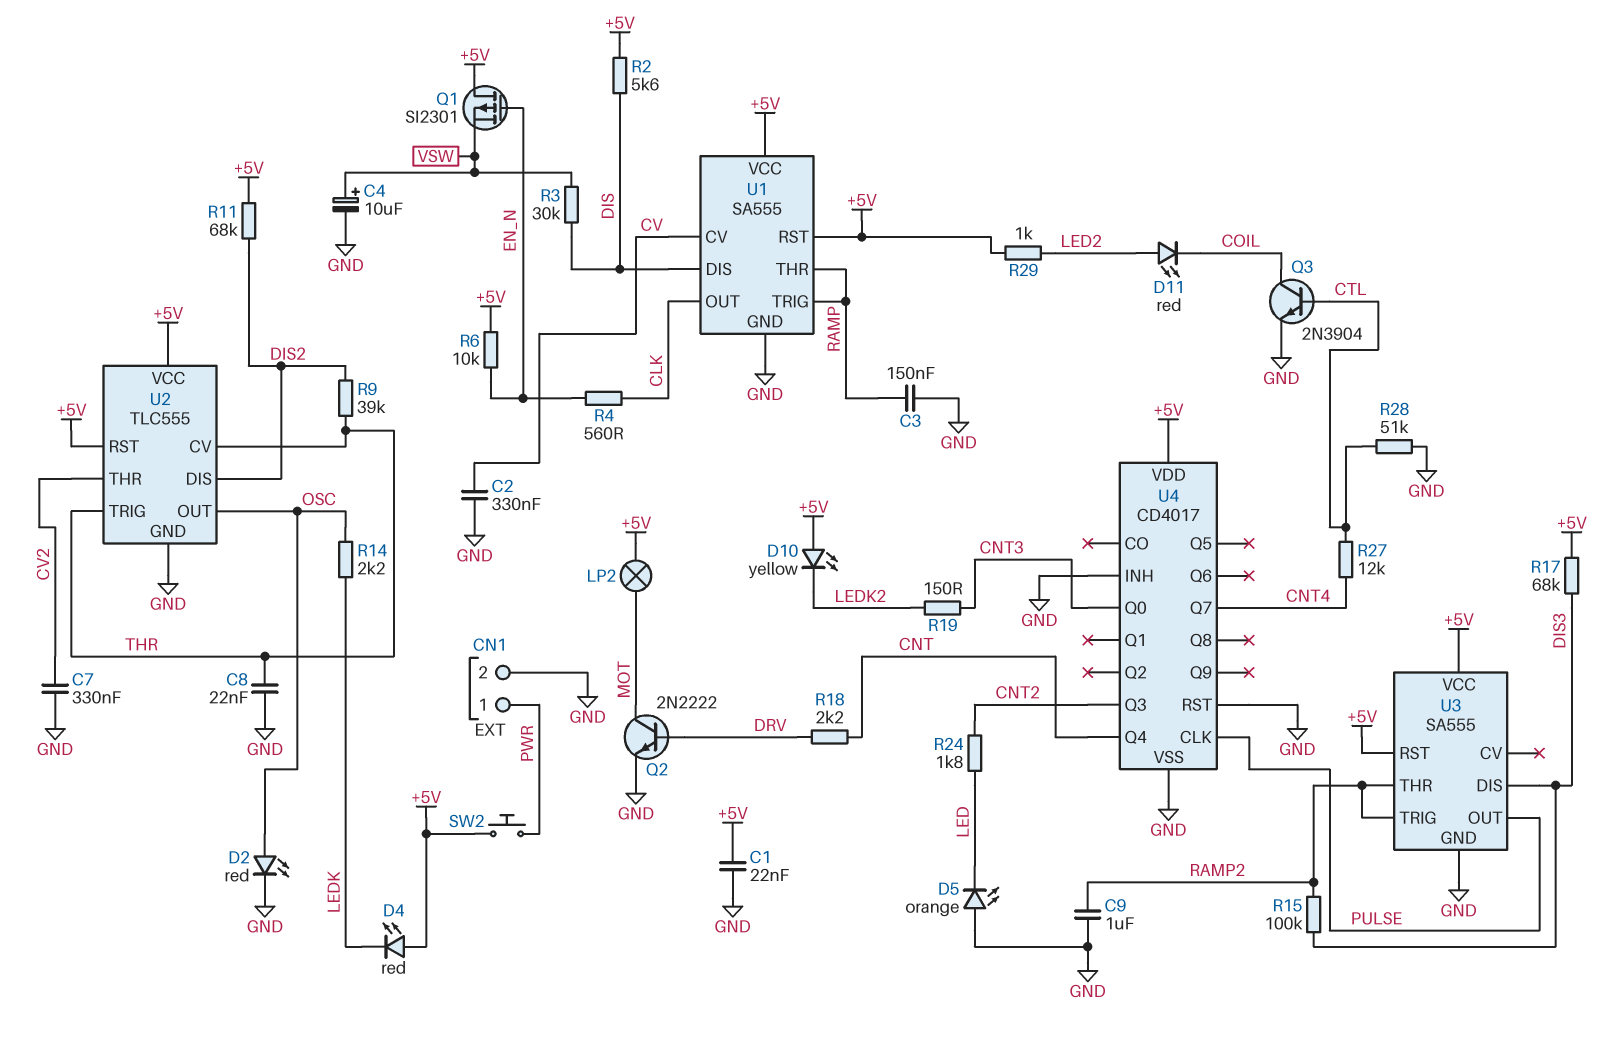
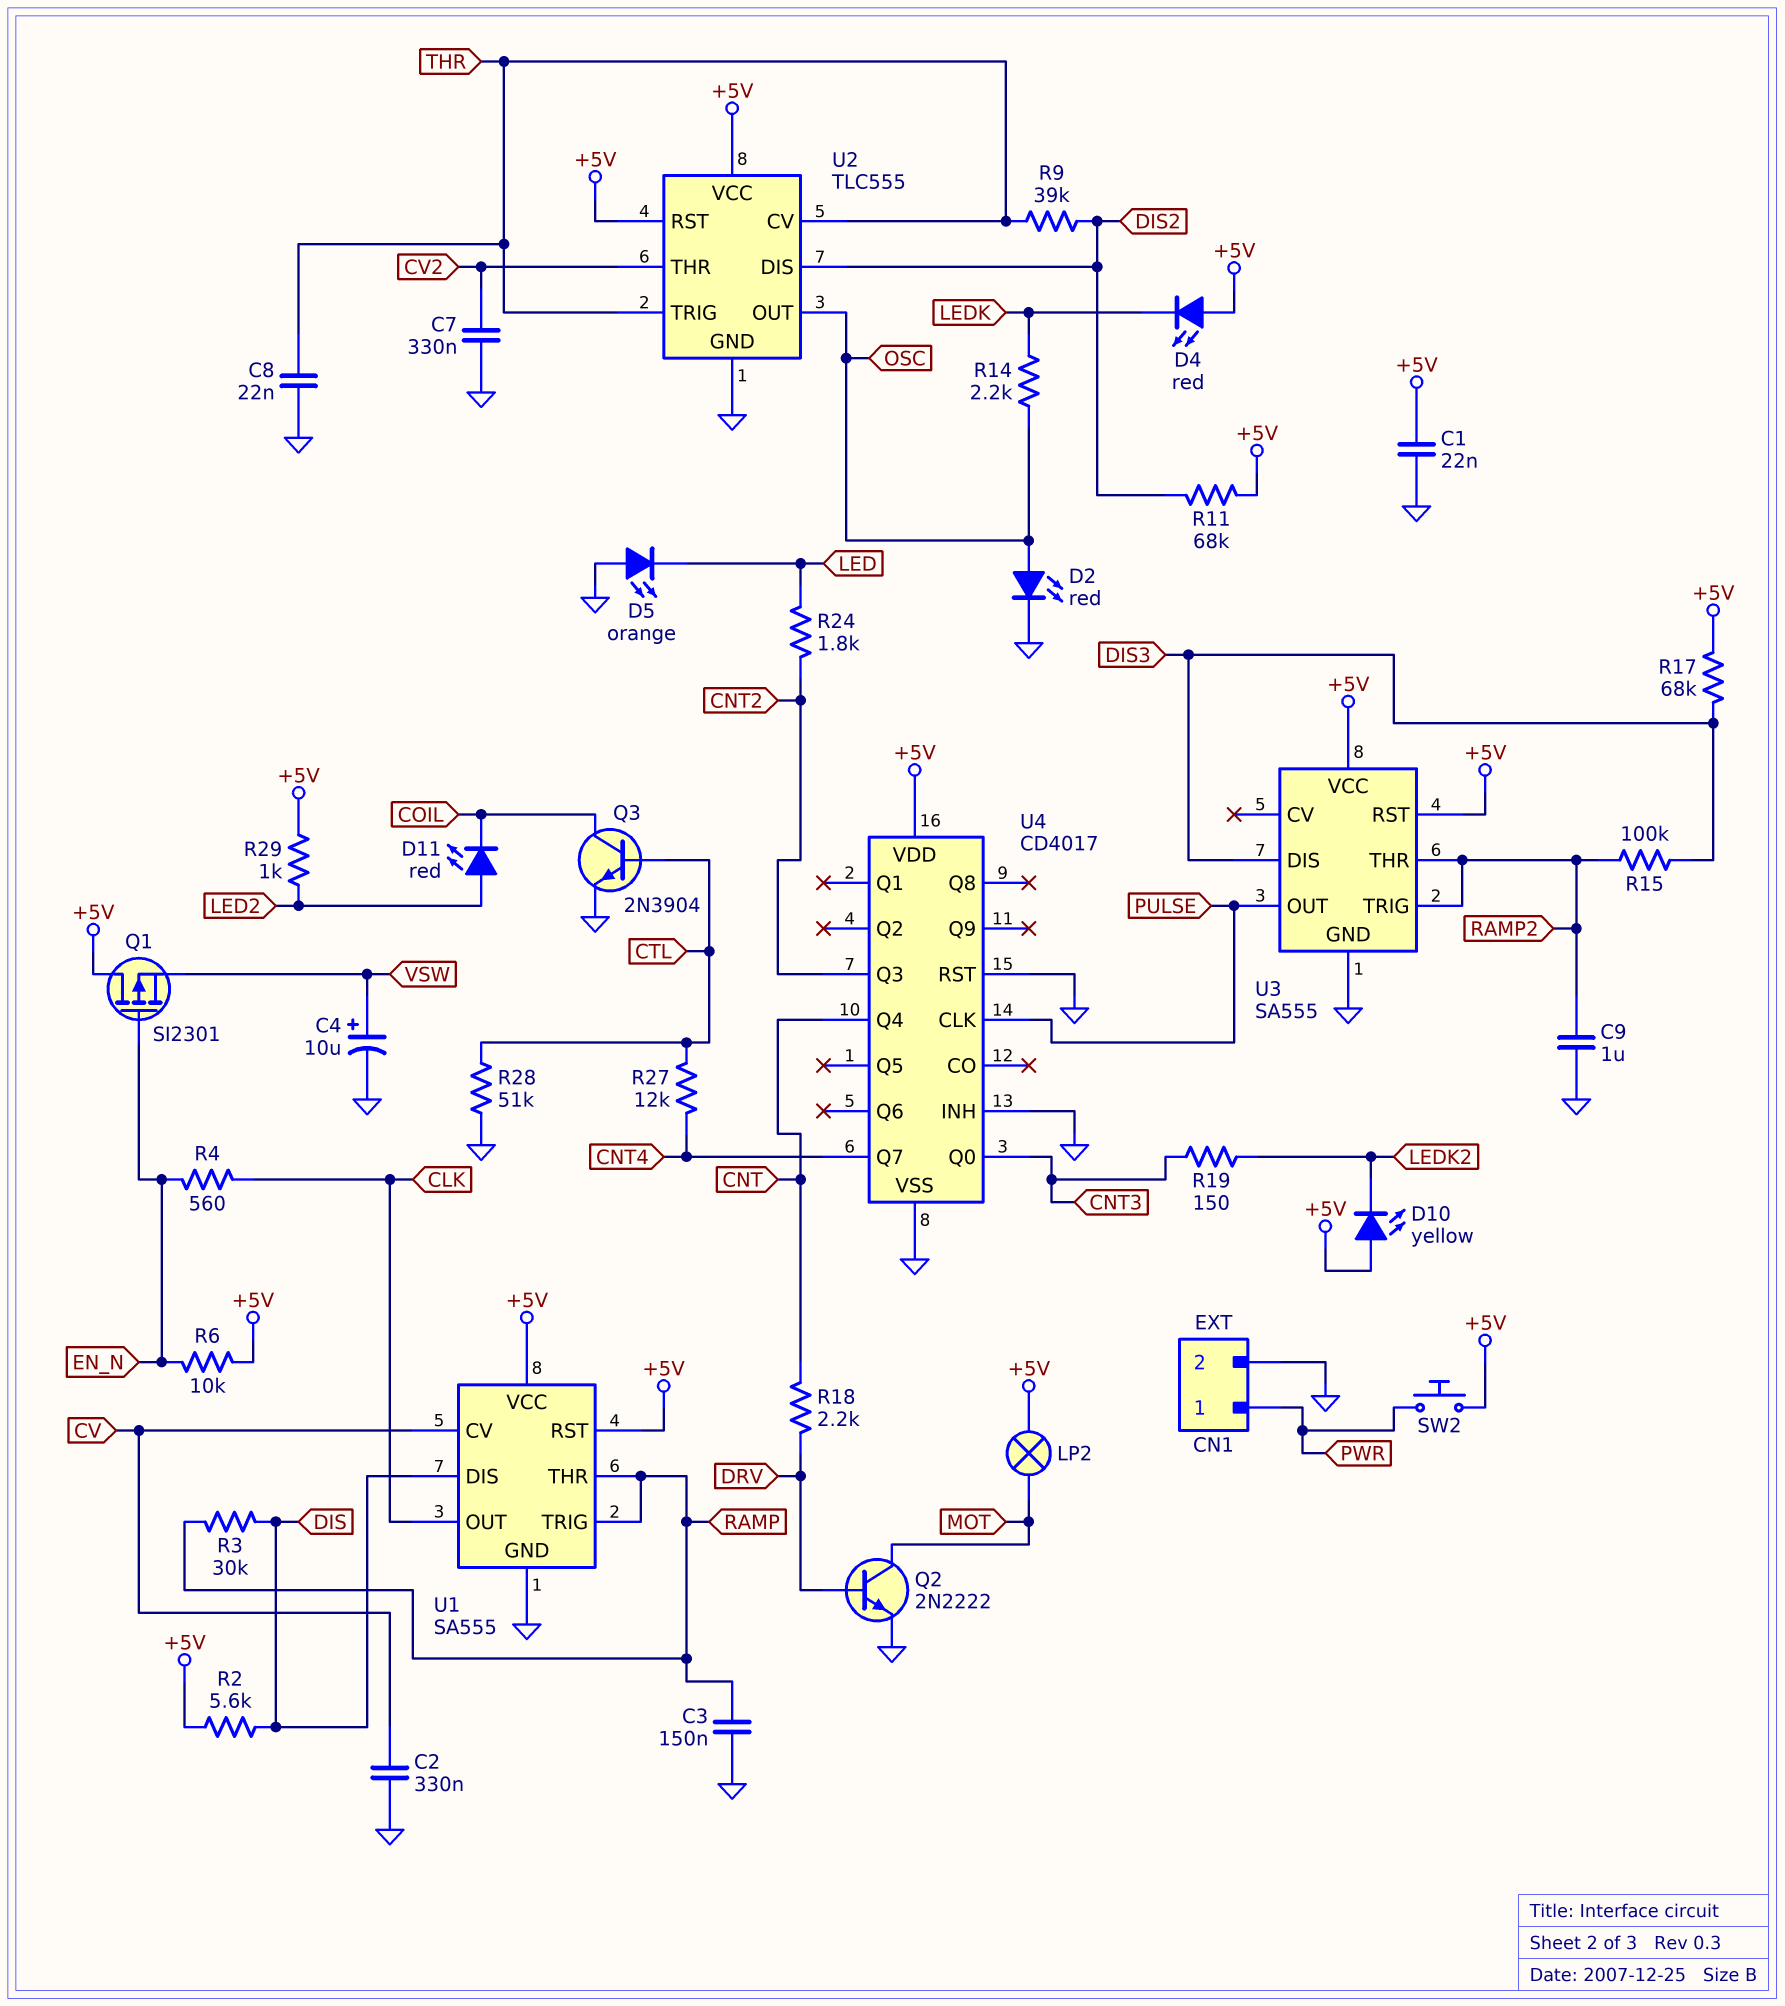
R3: 30k (DIS, VSW) -> 30k (DIS, RAMP)

